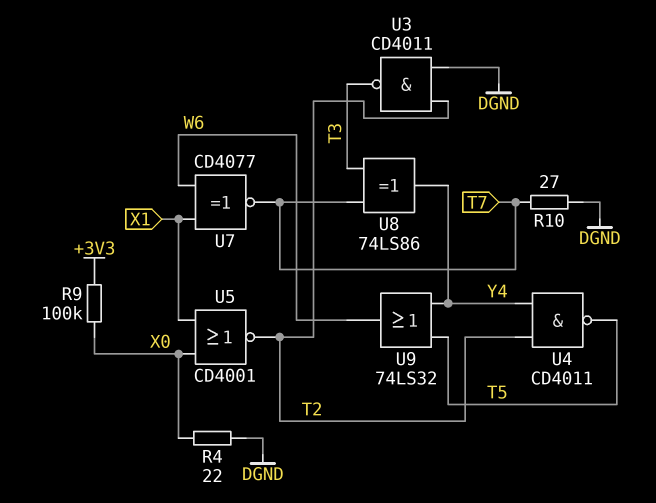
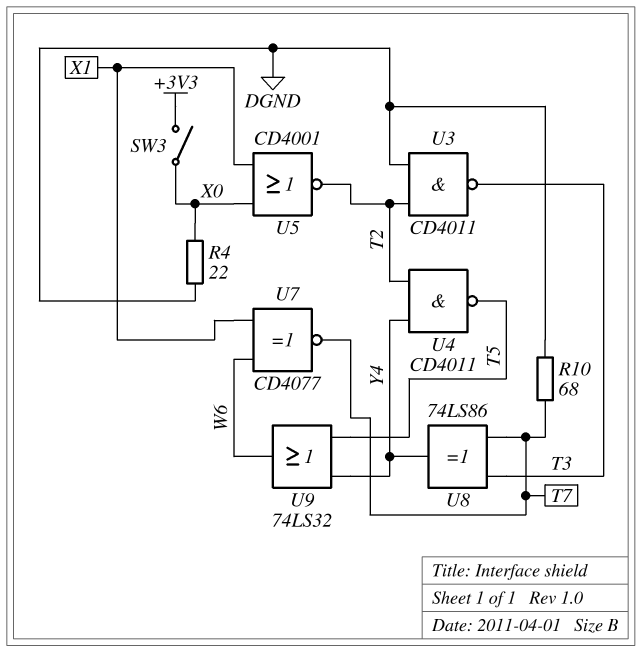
R9: 100k (+3V3, X0) -> none
R10: 27 (DGND, T7) -> 68 (DGND, T7)
SW3: none -> switch (+3V3, X0)

